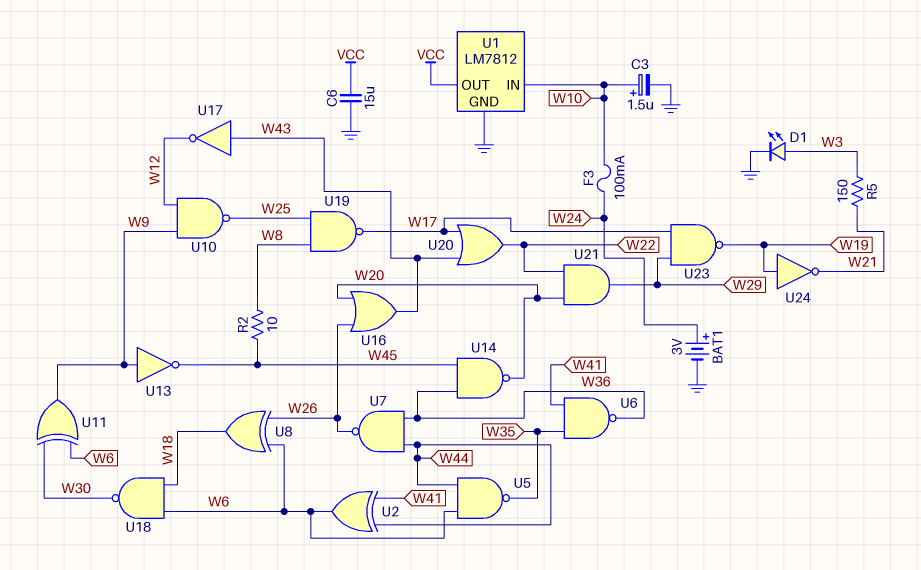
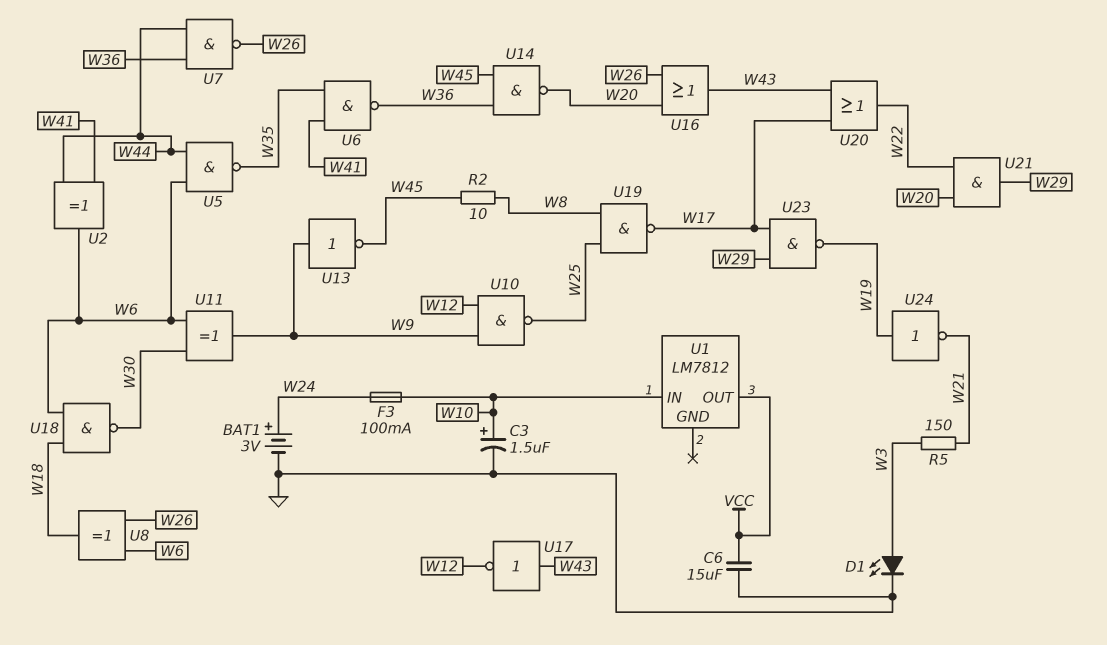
U1 pin GND: GND -> none

